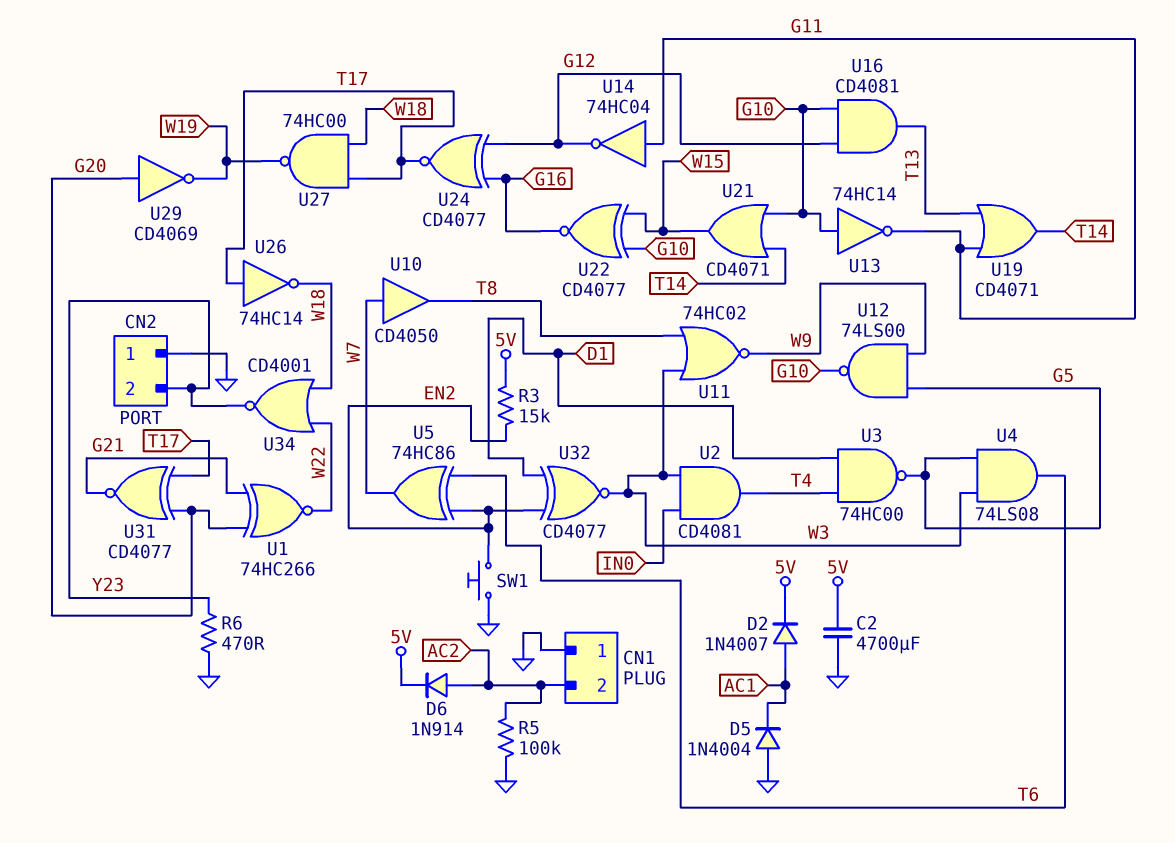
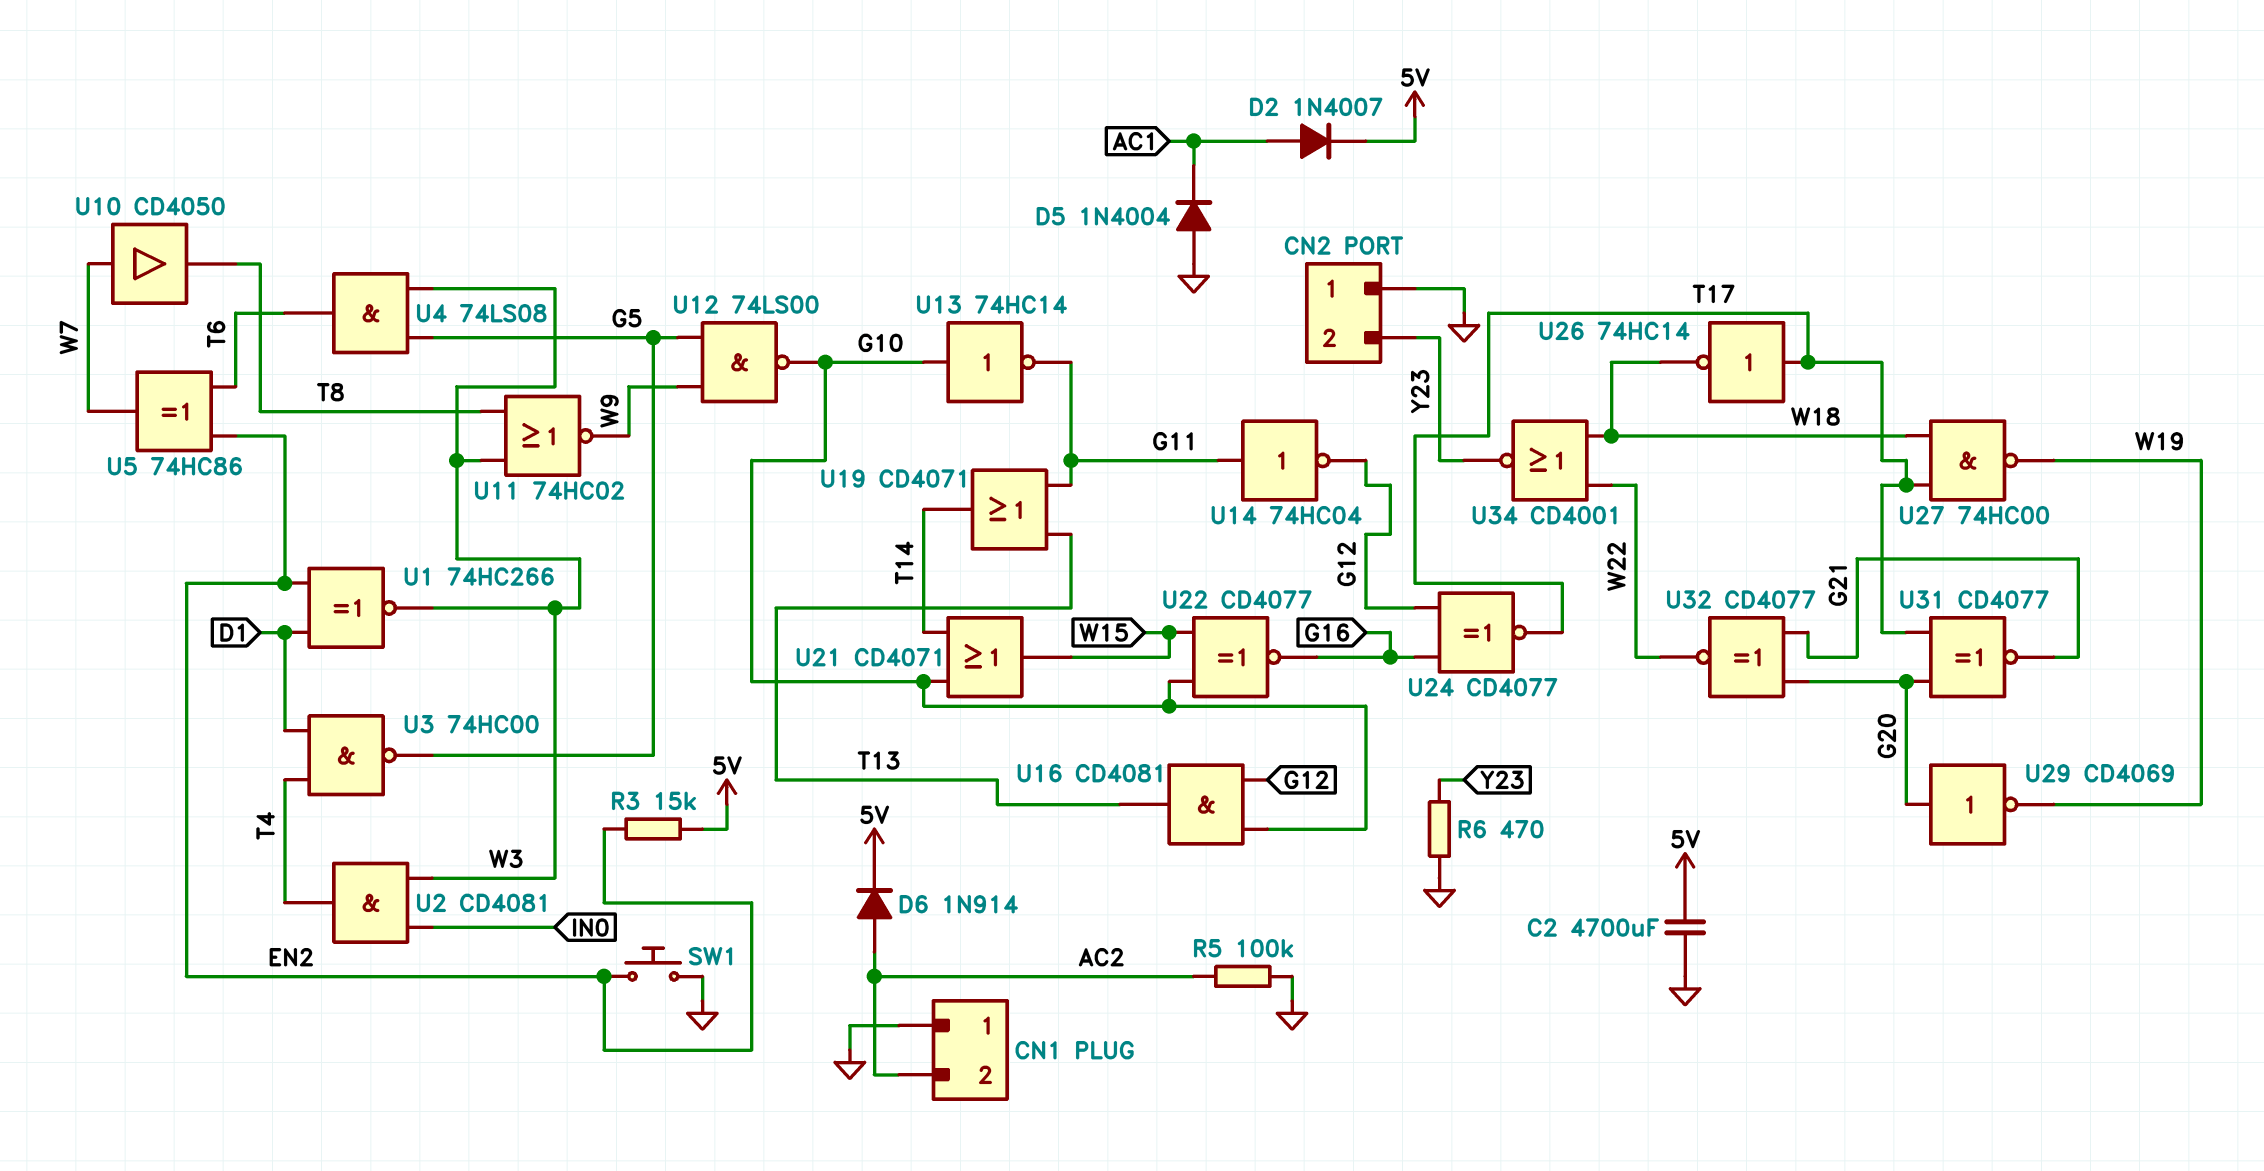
U1: XNOR 74HC266 (in G20, in G21, out W22) -> XNOR 74HC266 (in D1, in EN2, out W3)
U32: XNOR CD4077 (in D1, in EN2, out W3) -> XNOR CD4077 (in G20, in G21, out W22)

